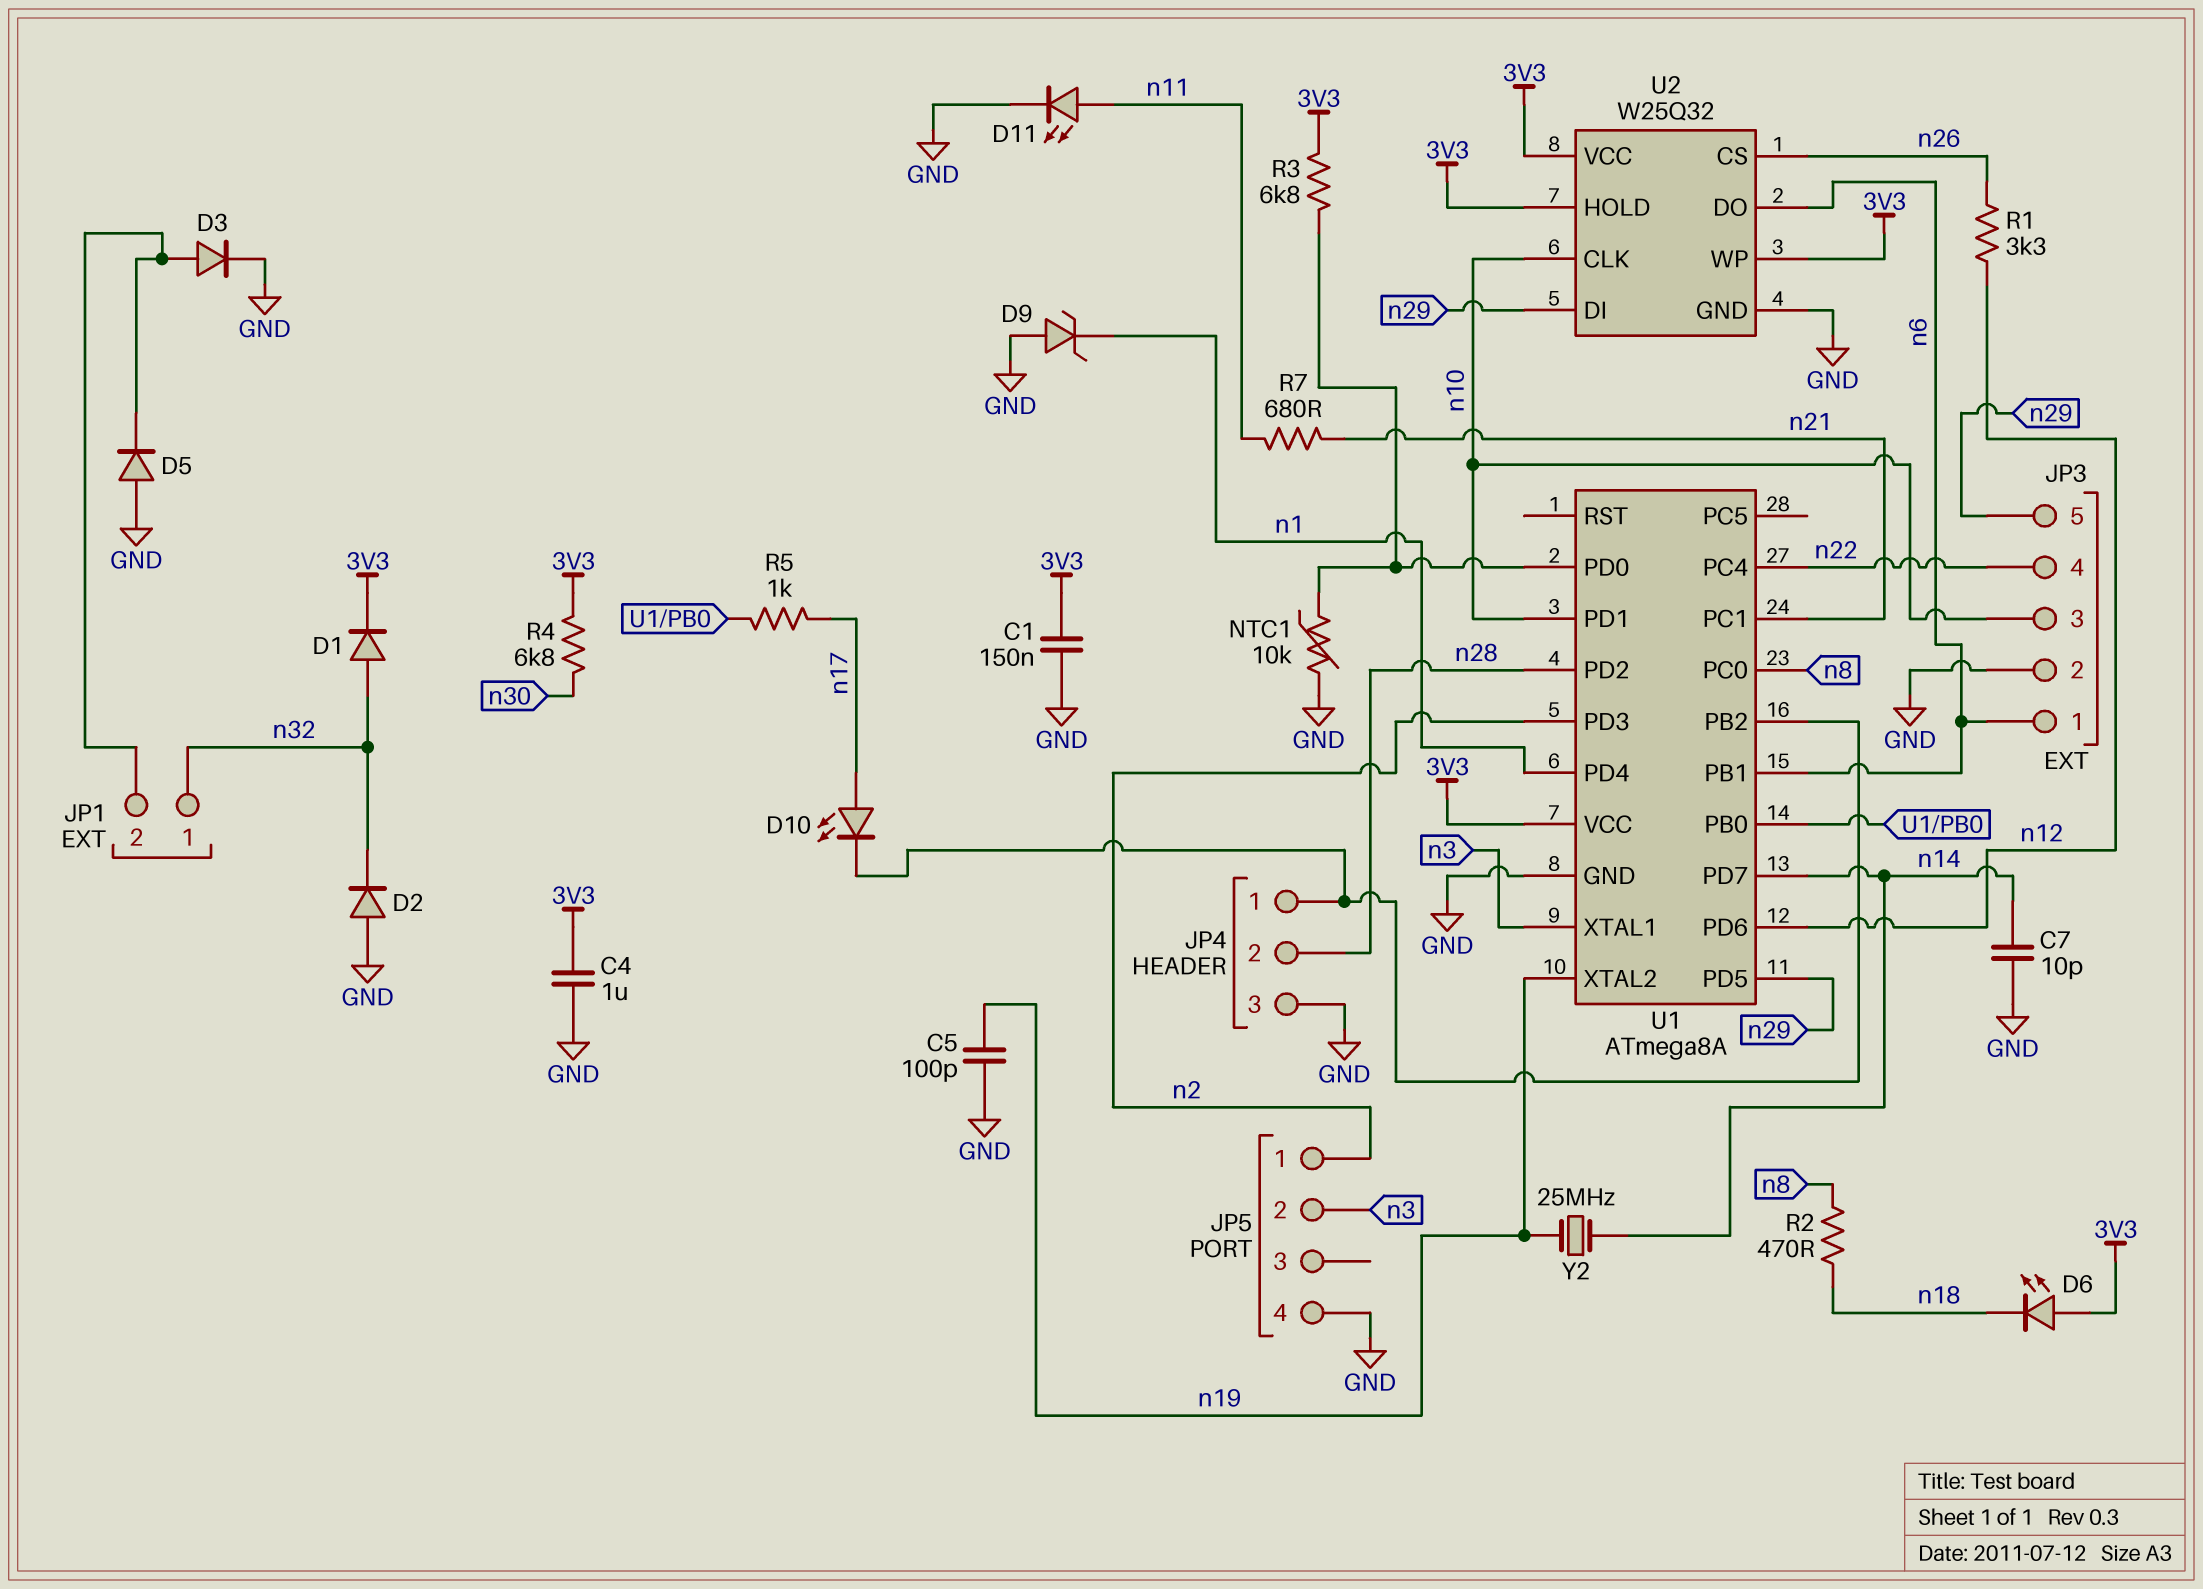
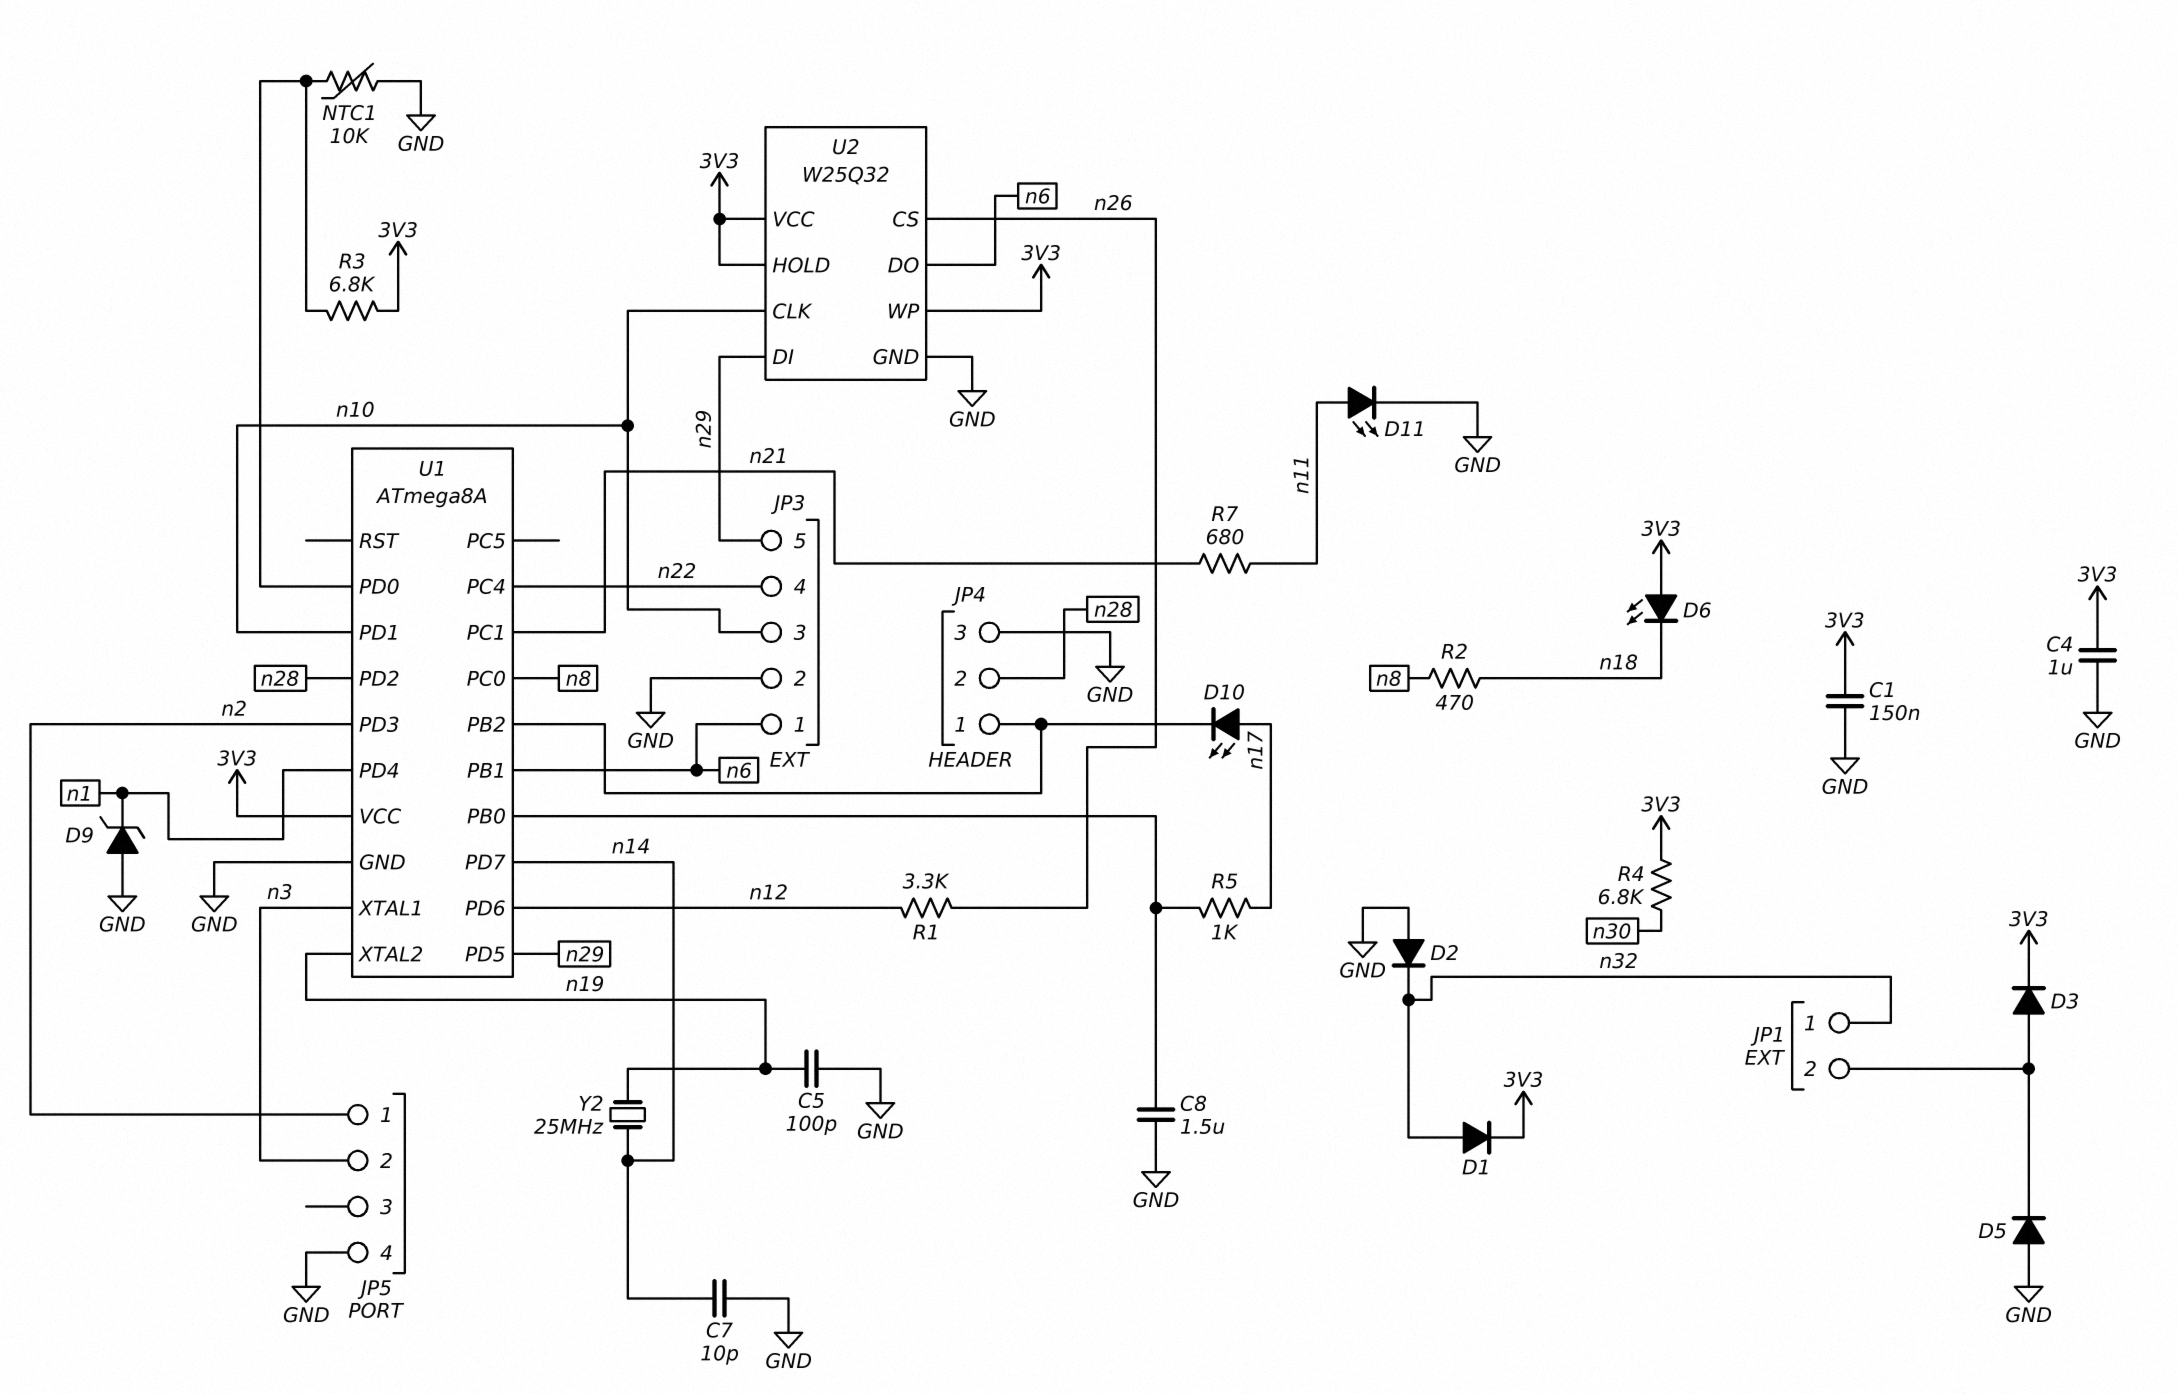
C8: none -> 1.5uF (GND, U1/PB0)
D3: diode (A JP1/2, K GND) -> diode (A JP1/2, K 3V3)

